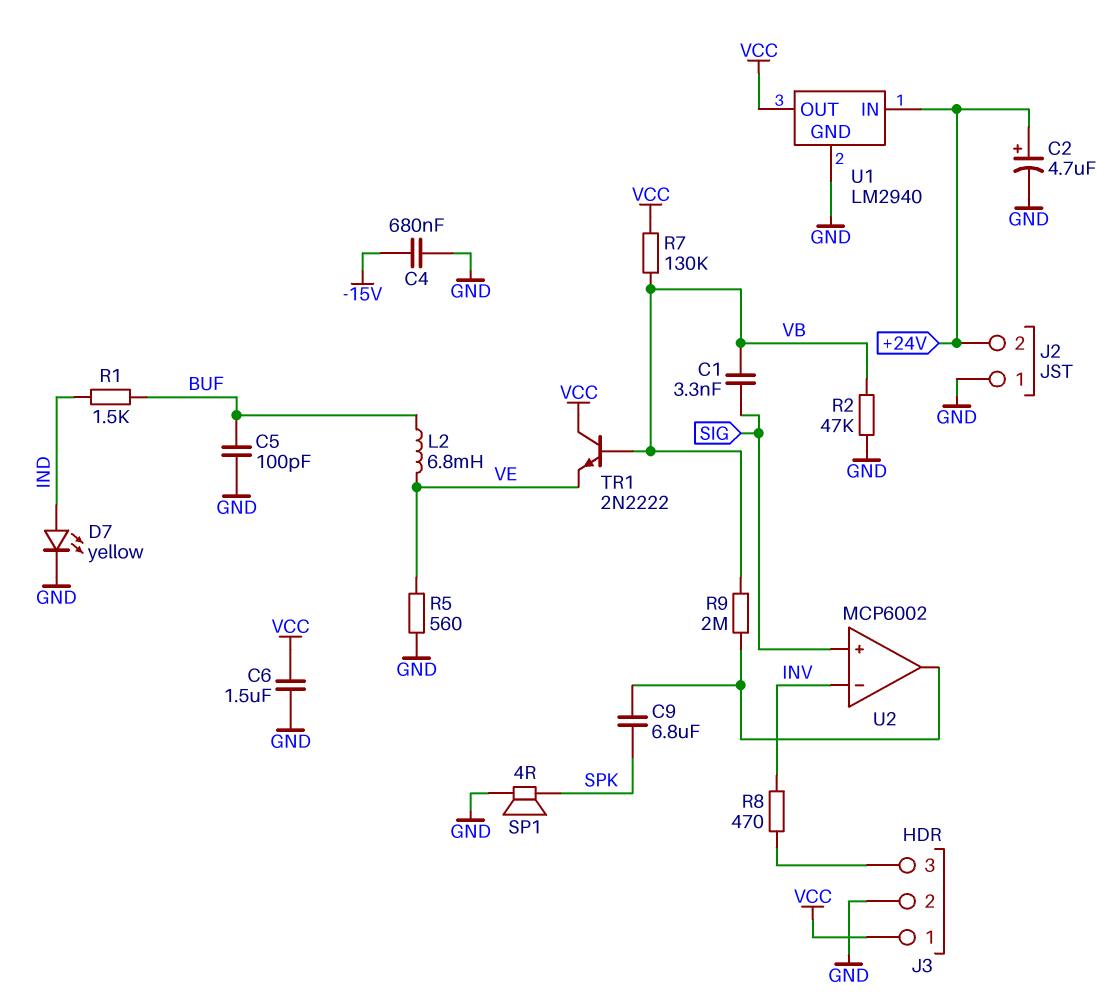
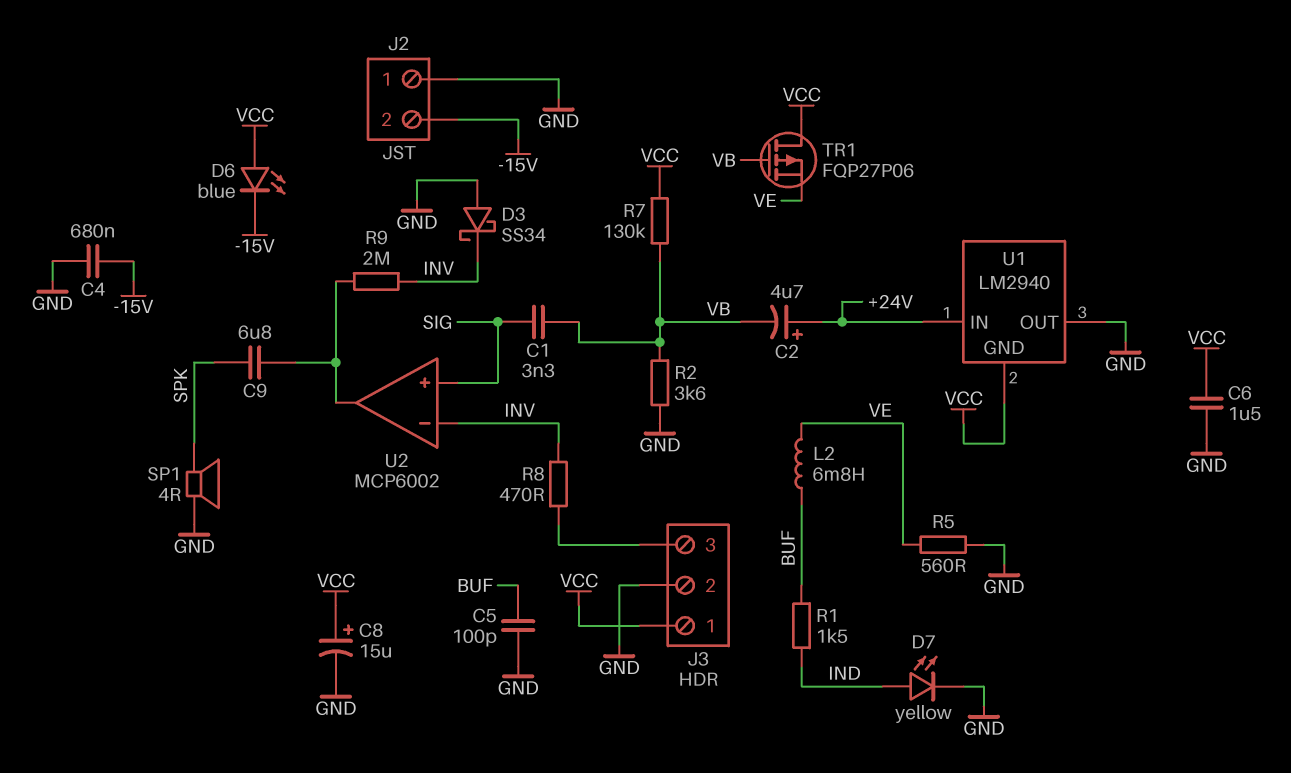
C2: 4.7uF (plus +24V, minus GND) -> 4.7uF (plus +24V, minus VB)
C8: none -> 15uF (plus VCC, minus GND)
D3: none -> schottky SS34 (A GND, K INV)
D6: none -> LED blue (A VCC, K -15V)
J2 pin 2: +24V -> -15V
R2: 47k (GND, VB) -> 3.6k (GND, VB)
R9: 2M (U2/out, VB) -> 2M (INV, U2/out)
TR1: NPN 2N2222 (B VB, C VCC, E VE) -> PMOS FQP27P06 (G VB, D VCC, S VE)
U1 pin GND: GND -> VCC
U1 pin OUT: VCC -> GND

